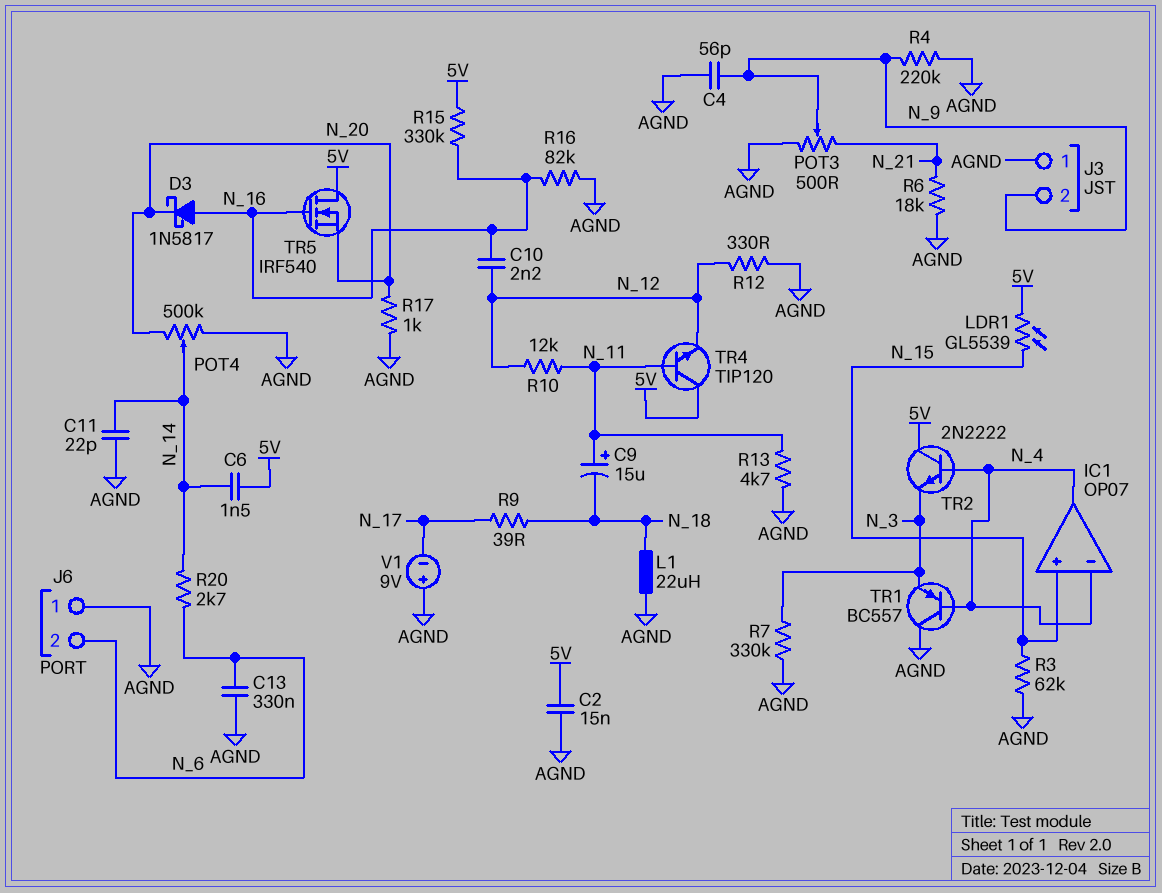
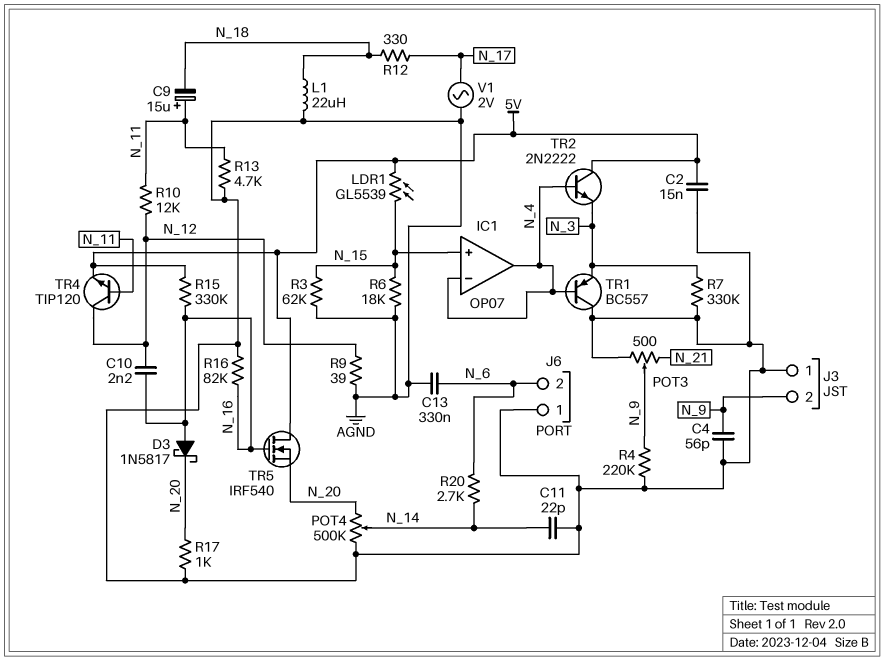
C6: 1.5nF (5V, N_14) -> none
R6: 18k (AGND, N_21) -> 18k (AGND, N_15)
R9: 39 (N_17, N_18) -> 39 (AGND, N_12)
R12: 330 (AGND, N_12) -> 330 (N_17, N_18)
TR4: NPN TIP120 (B N_11, C 5V, E N_12) -> NPN TIP120 (B N_11, C N_12, E 5V)
V1: 9V (plus AGND, minus N_17) -> AC 2V (AGND, N_17)

